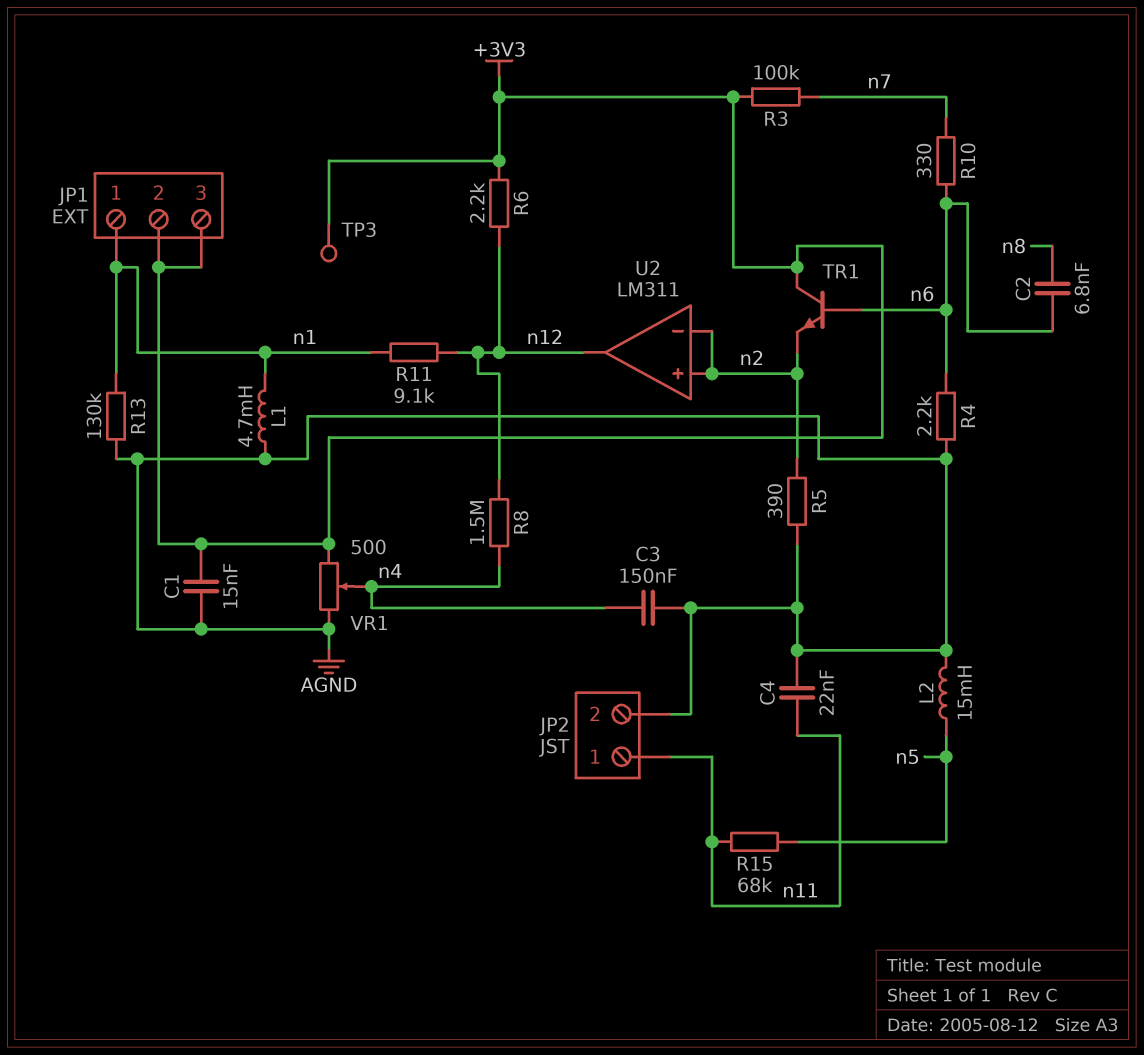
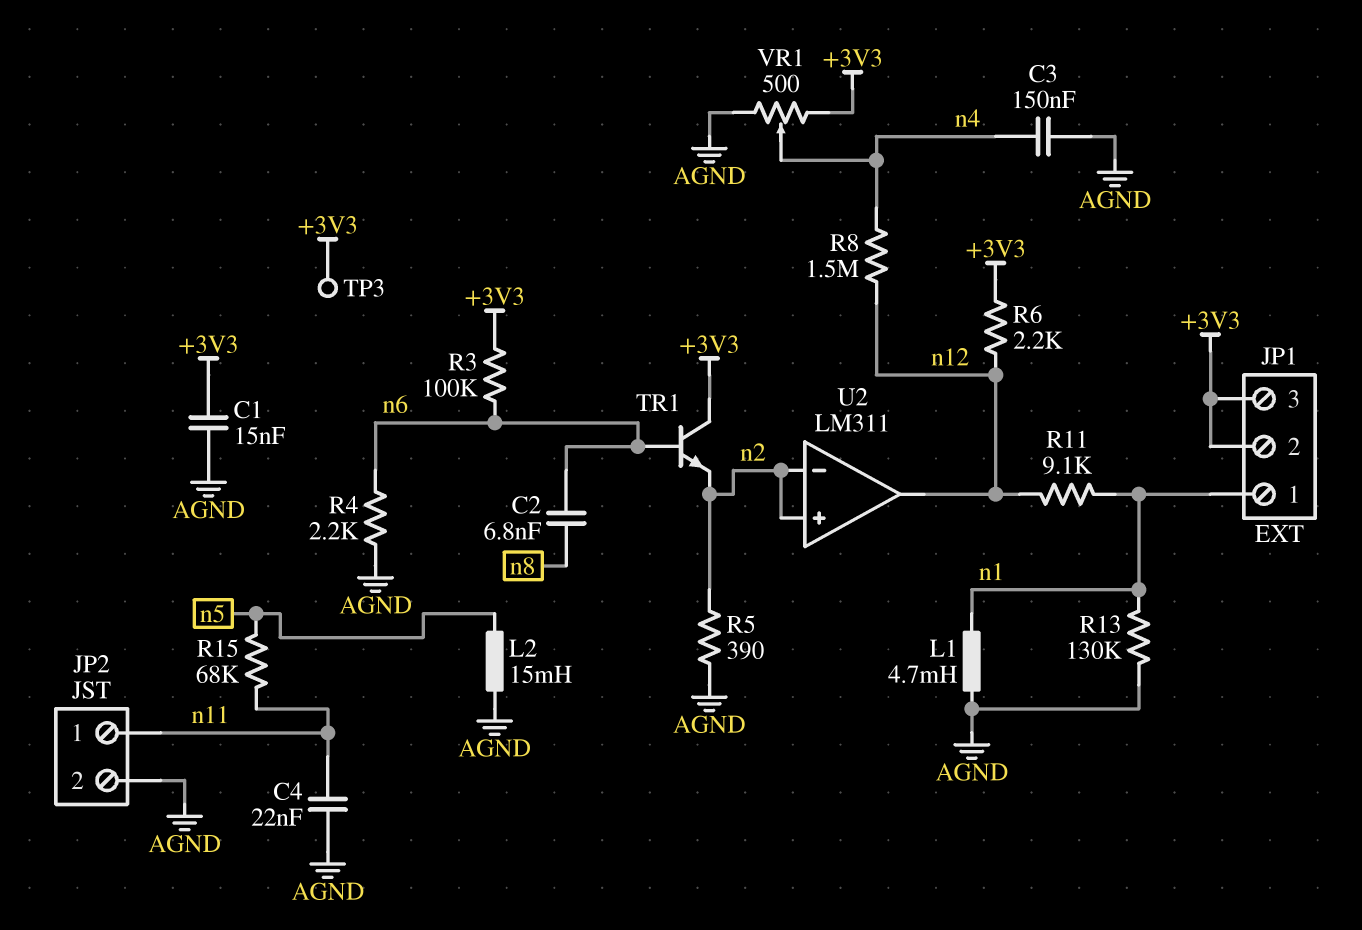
R3: 100k (+3V3, n7) -> 100k (+3V3, n6)
R10: 330 (n6, n7) -> none

